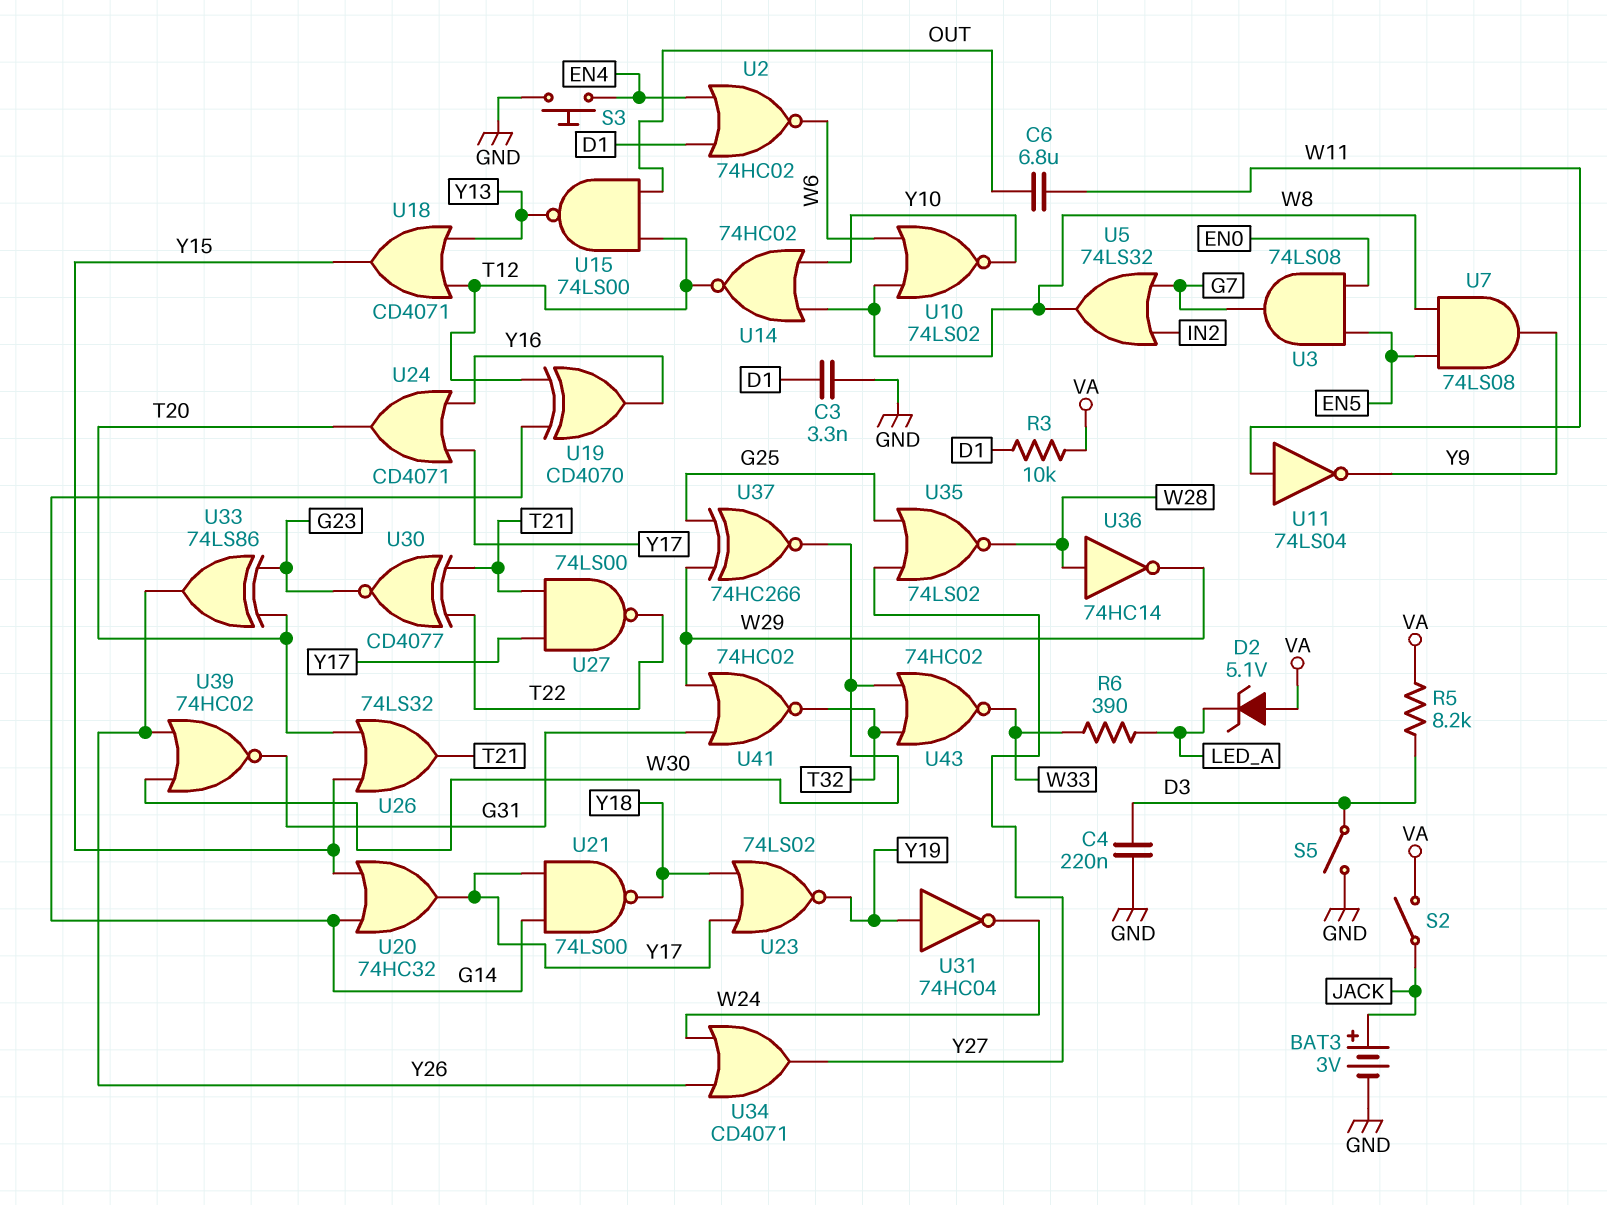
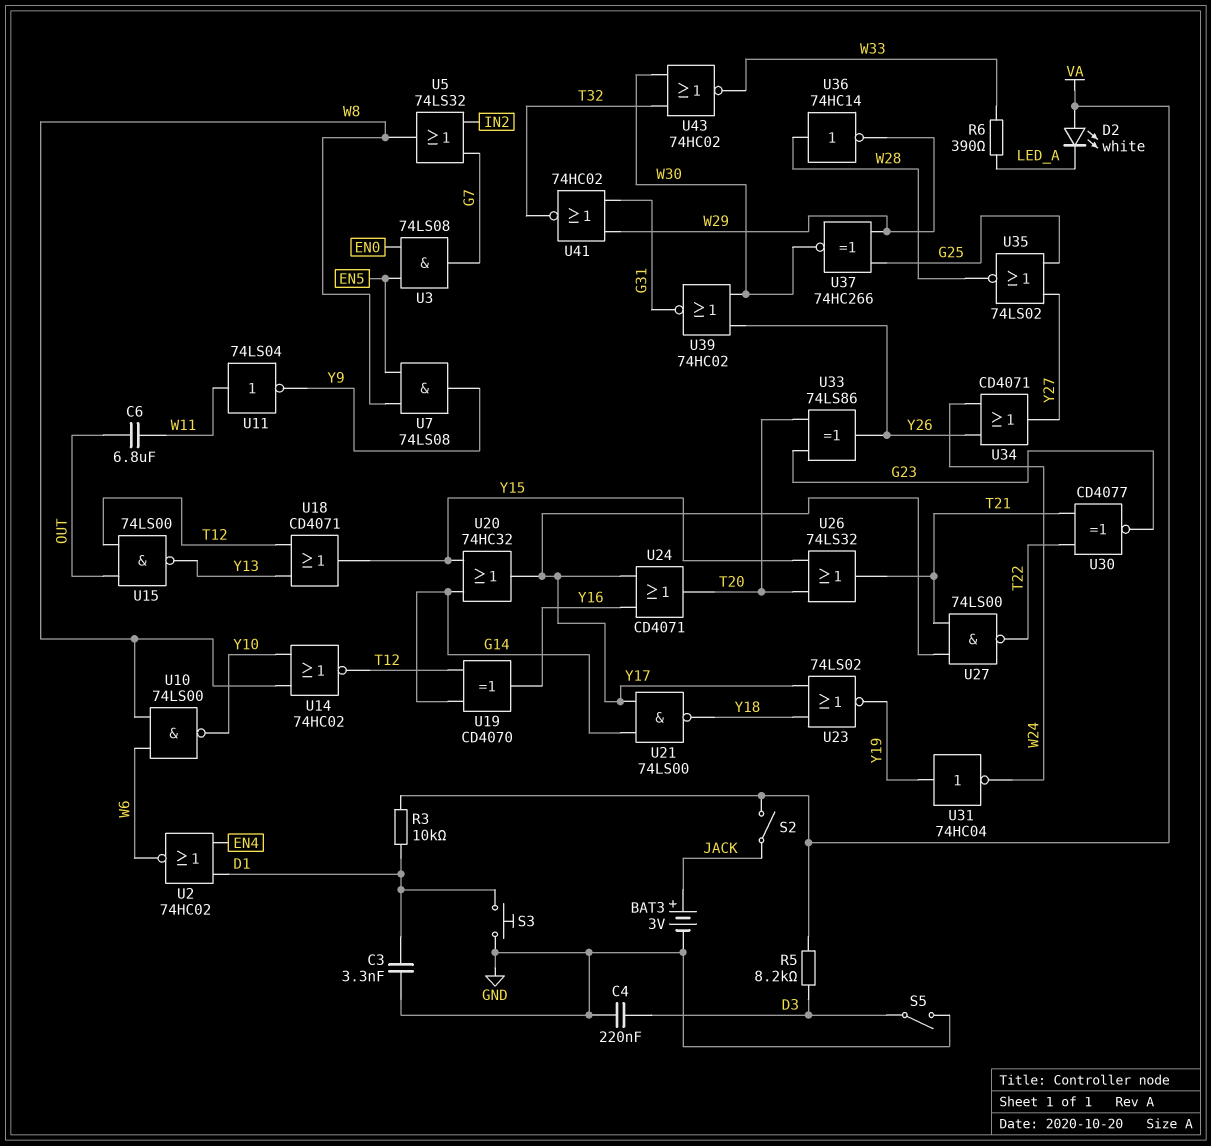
D2: zener 5.1V (A VA, K LED_A) -> LED white (A VA, K LED_A)
S3: button (EN4, GND) -> button (D1, GND)
U10: NOR 74LS02 (in W6, in W8, out Y10) -> NAND 74LS00 (in W6, in W8, out Y10)

